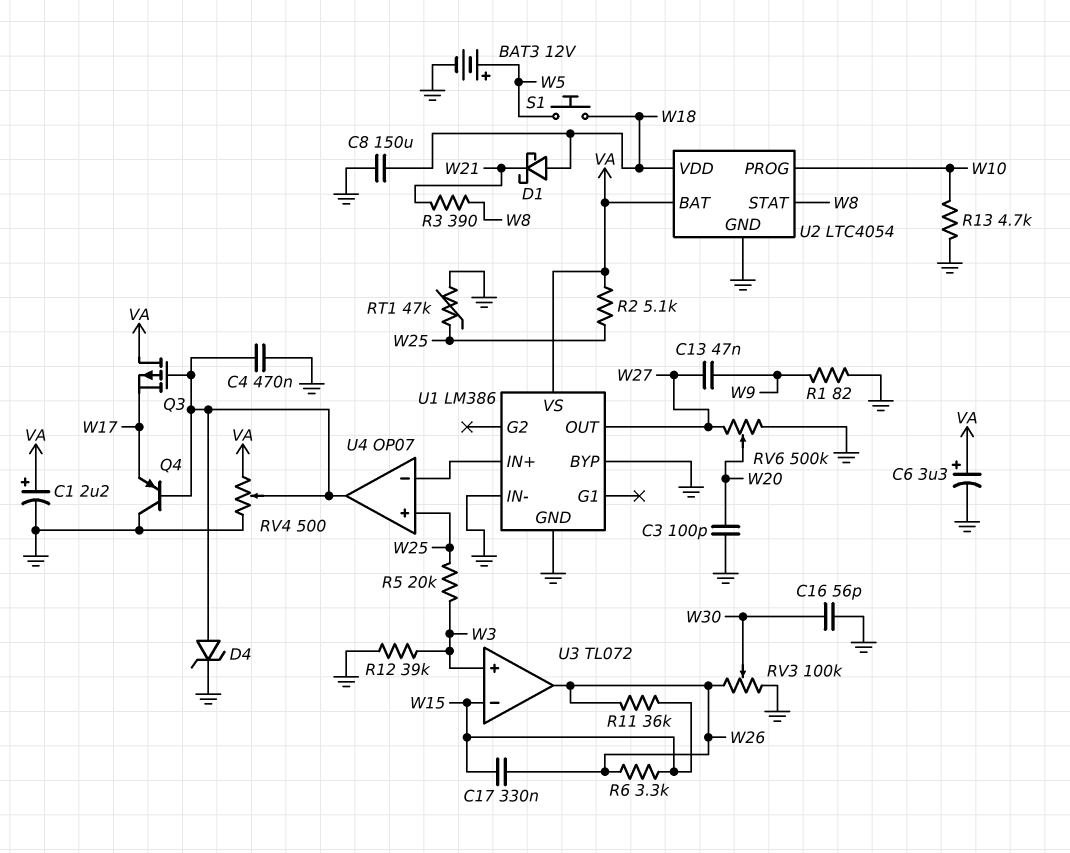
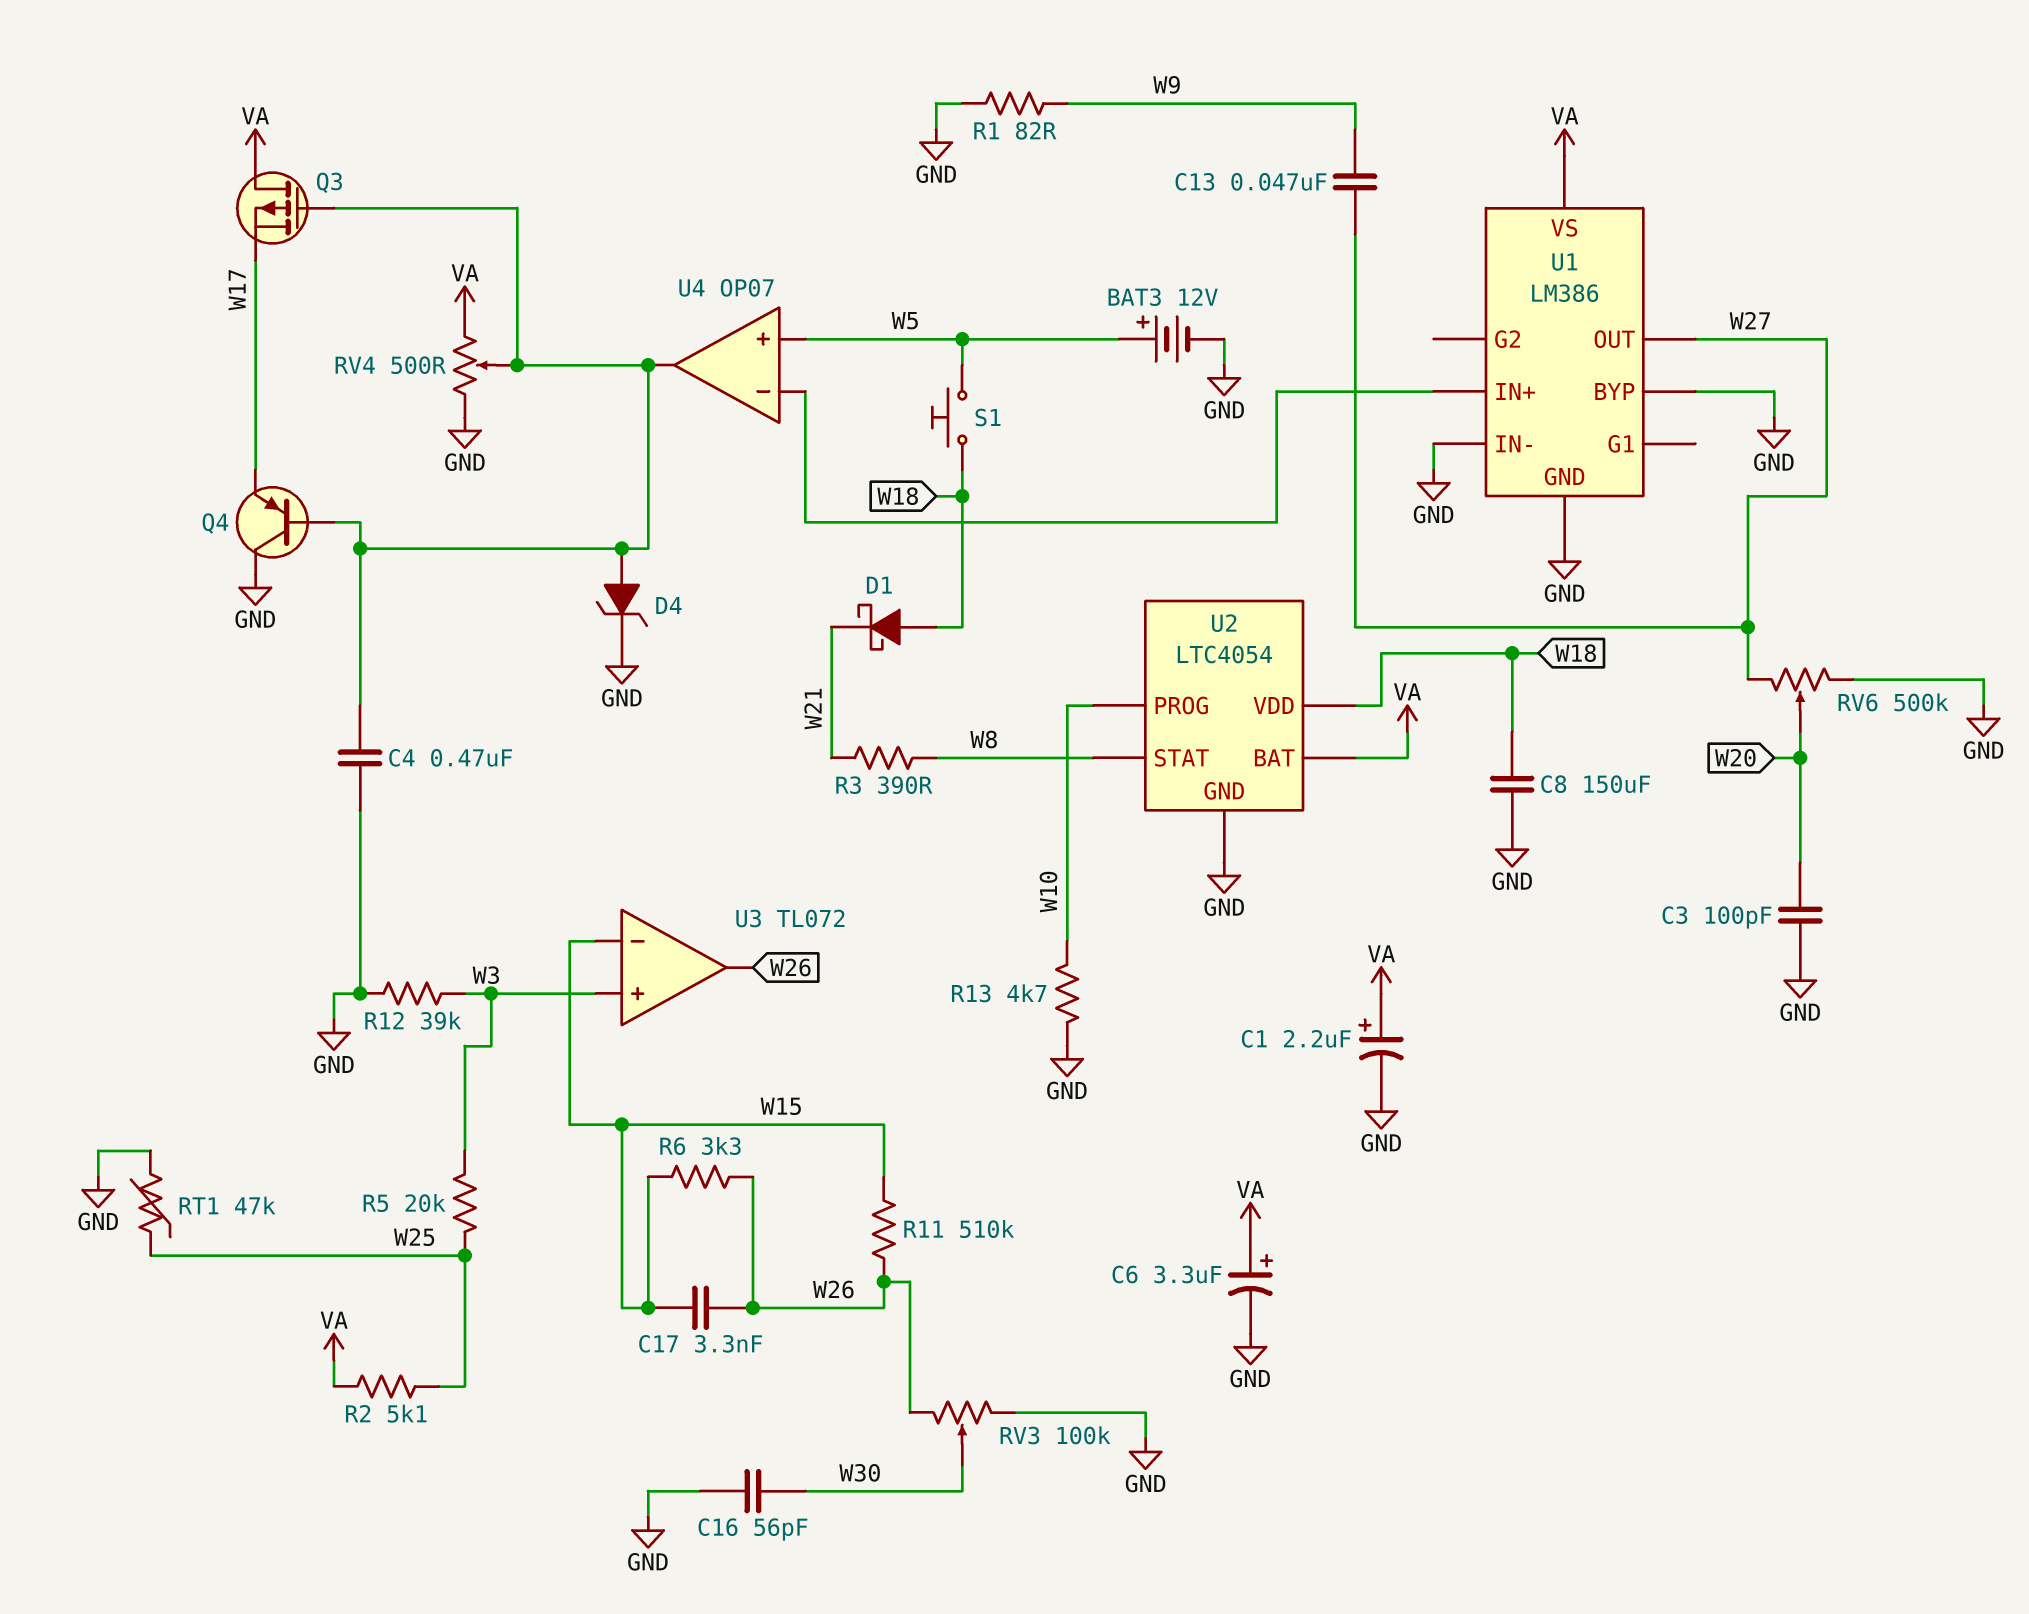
C17: 330nF (W15, W26) -> 3.3nF (W15, W26)
R11: 36k (W15, W26) -> 510k (W15, W26)
U4 pin in+: W25 -> W5

